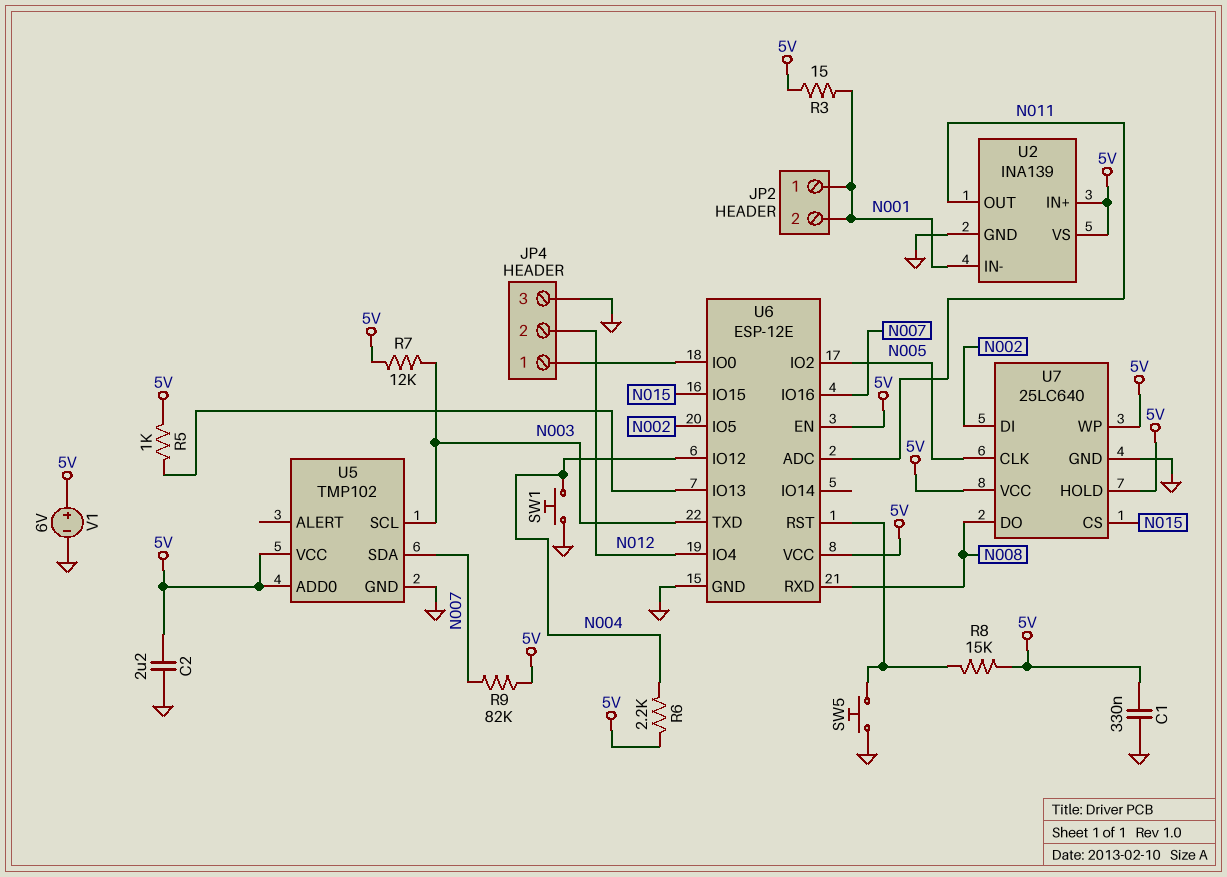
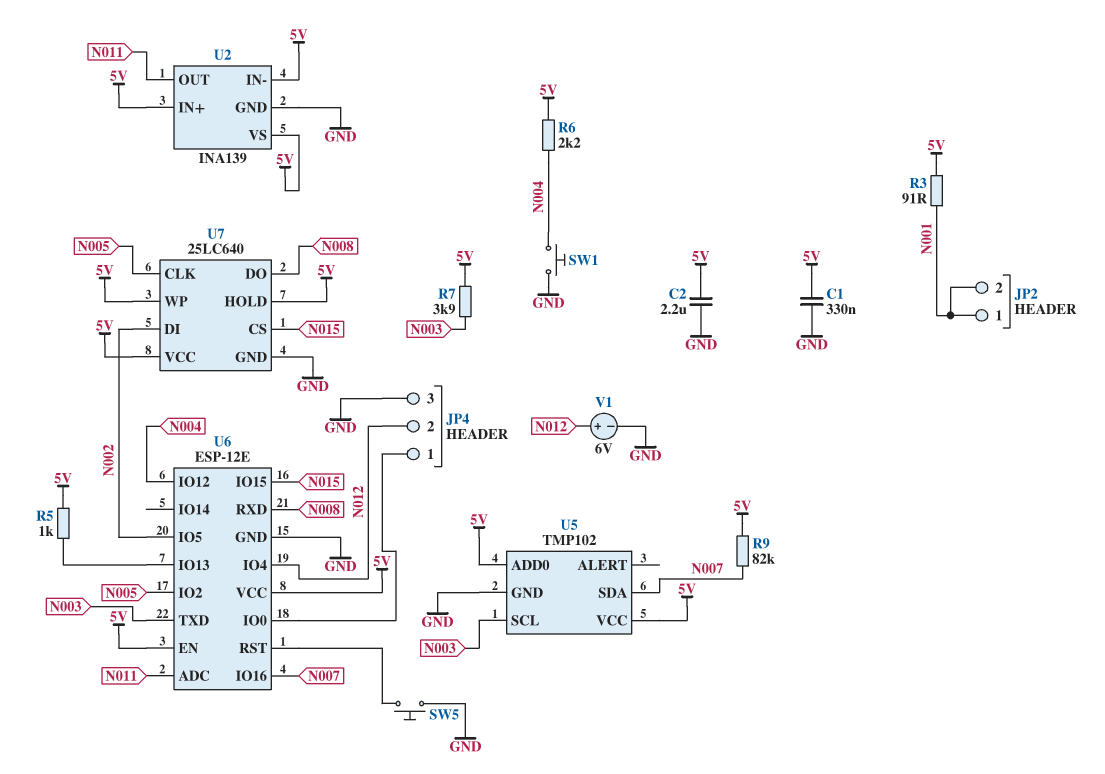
R3: 15 (5V, N001) -> 91 (5V, N001)
R7: 12k (5V, N003) -> 3.9k (5V, N003)
R8: 15k (5V, U6/RST) -> none
U2 pin IN-: N001 -> 5V
V1: 6V (plus 5V, minus GND) -> 6V (plus N012, minus GND)

